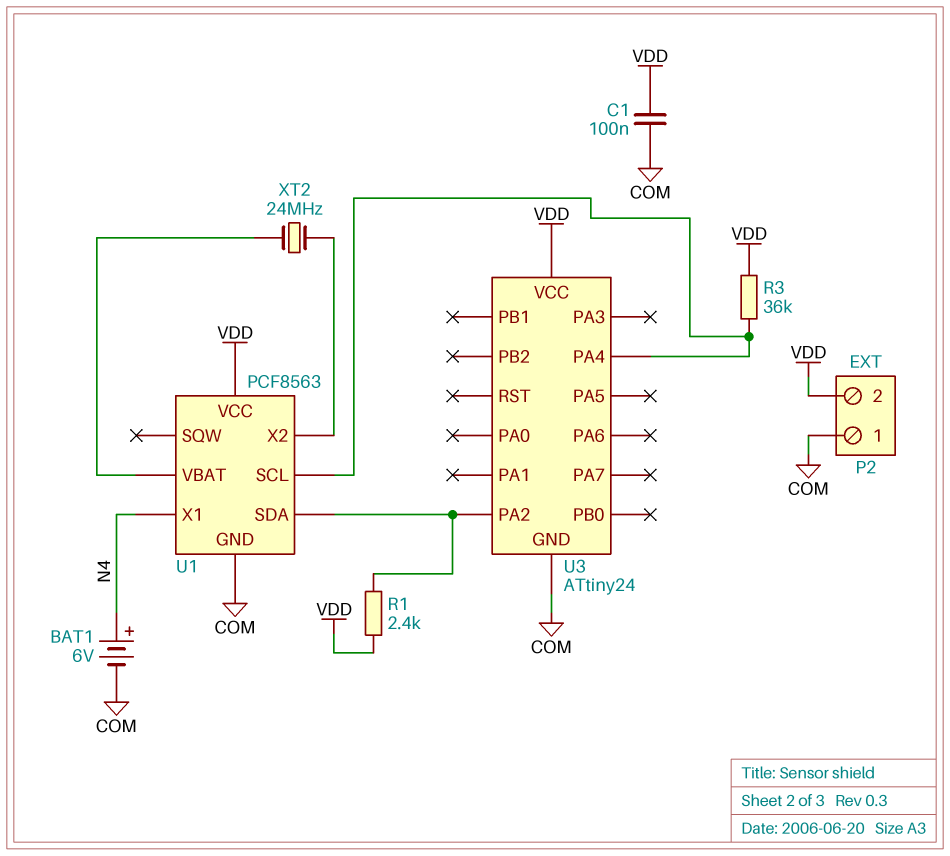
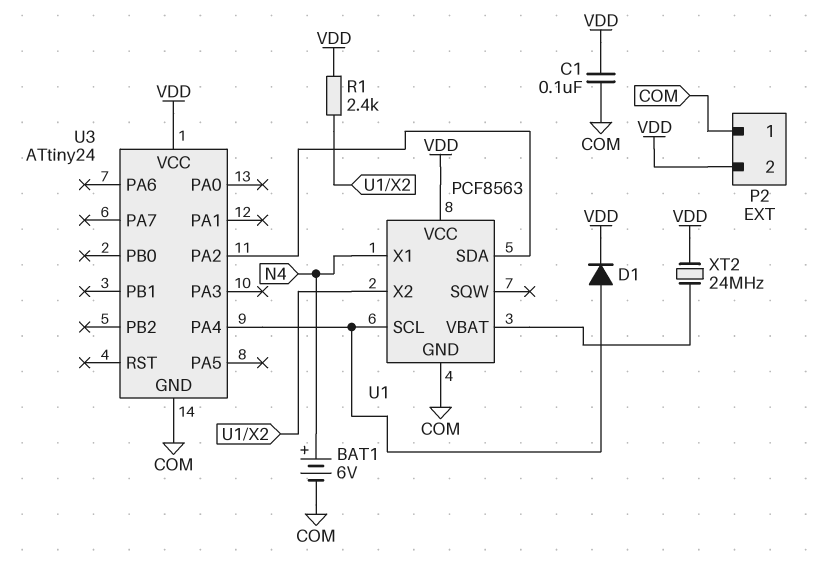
D1: none -> diode (A U1/SCL, K VDD)
R1: 2.4k (U1/SDA, VDD) -> 2.4k (U1/X2, VDD)
R3: 36k (U1/SCL, VDD) -> none
XT2: 24MHz (U1/VBAT, U1/X2) -> 24MHz (U1/VBAT, VDD)

